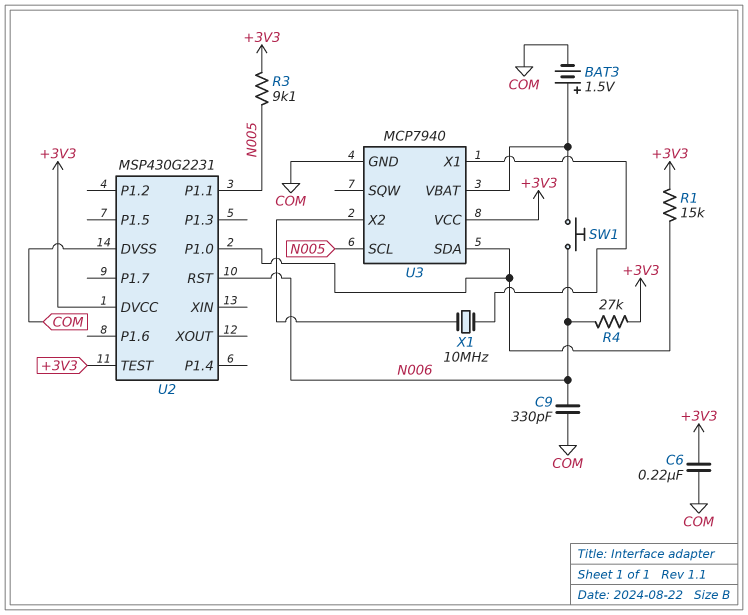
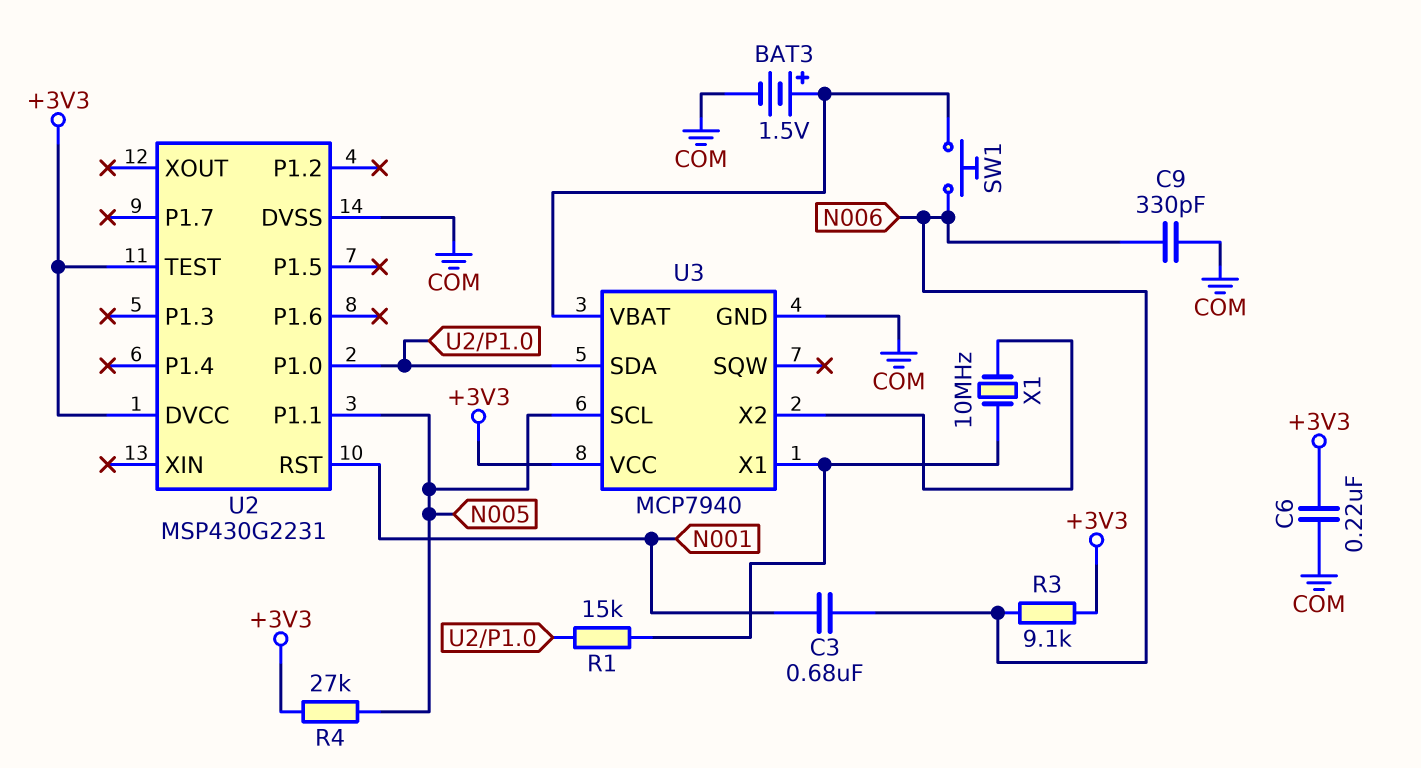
C3: none -> 680nF (N001, N006)
R1: 15k (+3V3, U2/P1.0) -> 15k (U2/P1.0, U3/X1)
R3: 9.1k (+3V3, N005) -> 9.1k (+3V3, N006)
R4: 27k (+3V3, N006) -> 27k (+3V3, N005)
U2 pin RST: N006 -> N001

